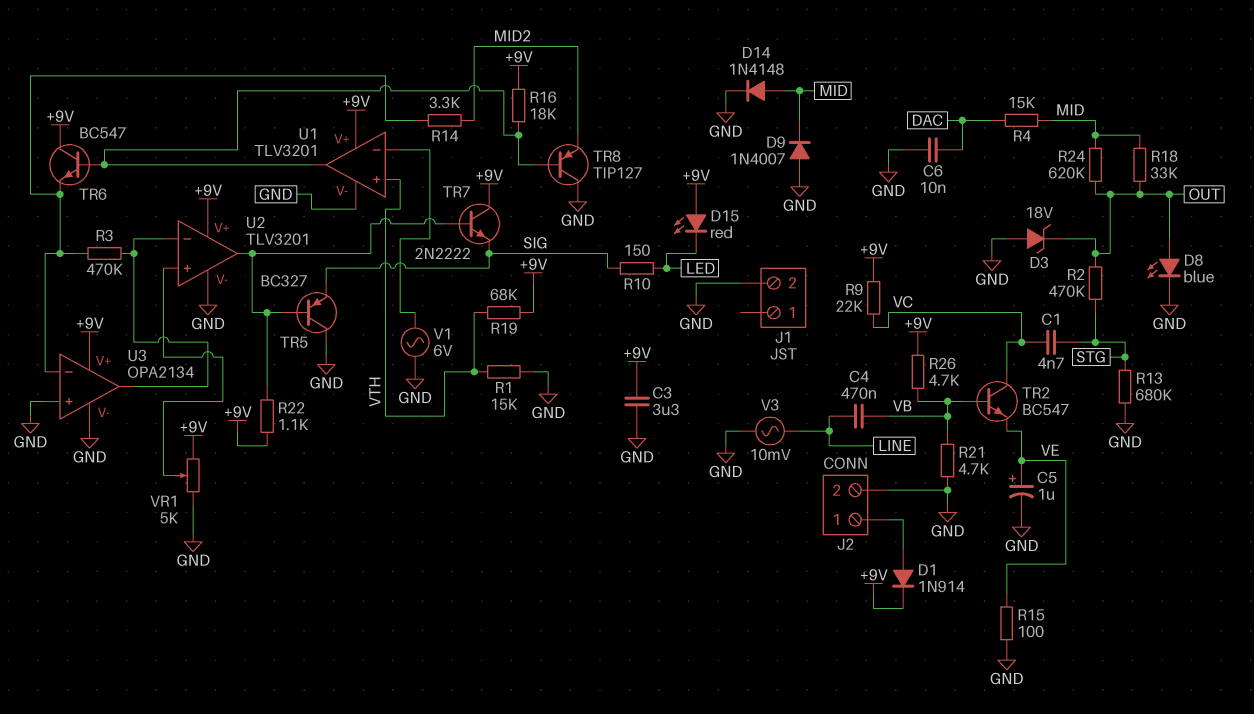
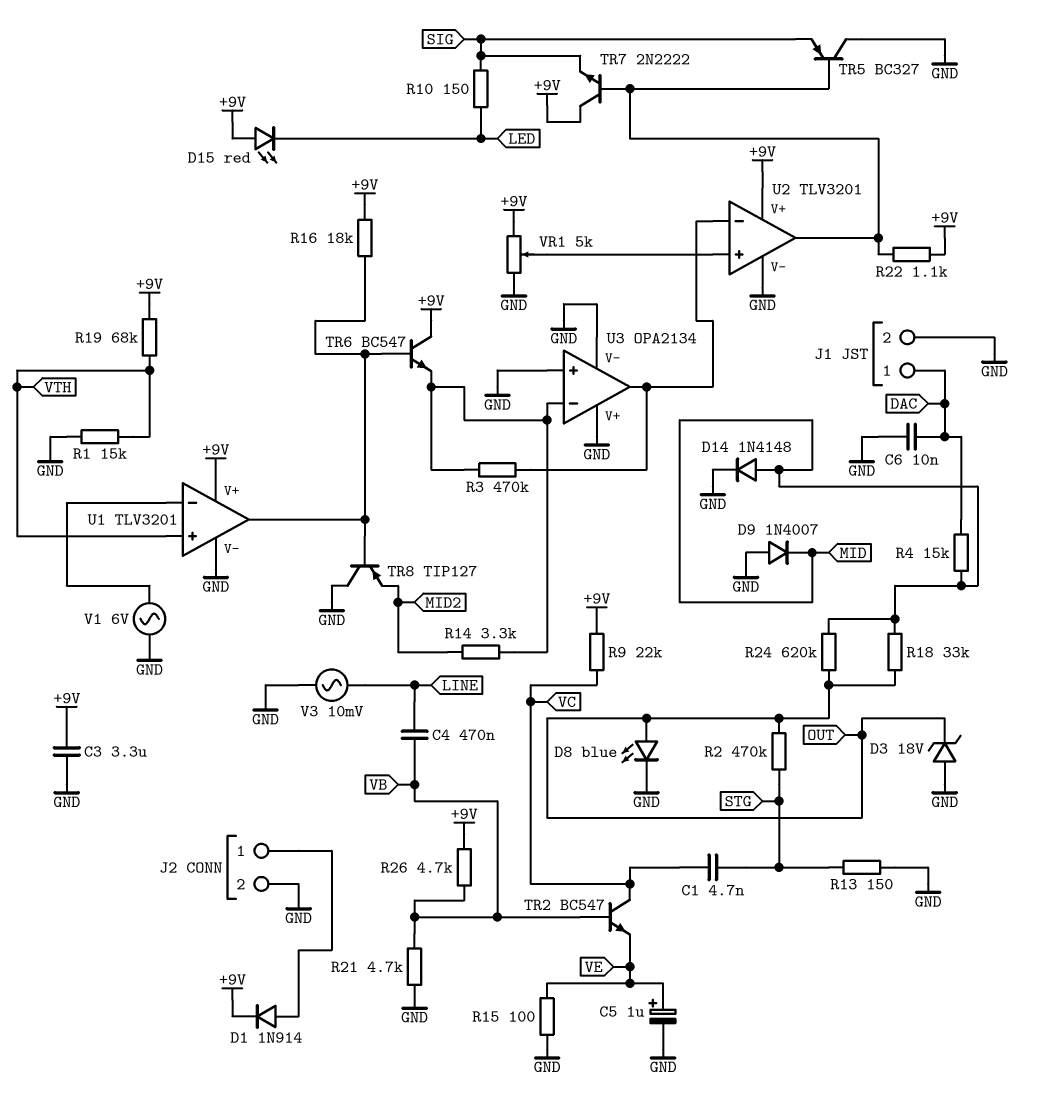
J1 pin 1: none -> DAC
R13: 680k (GND, STG) -> 150 (GND, STG)
U3 pin V+: +9V -> GND

